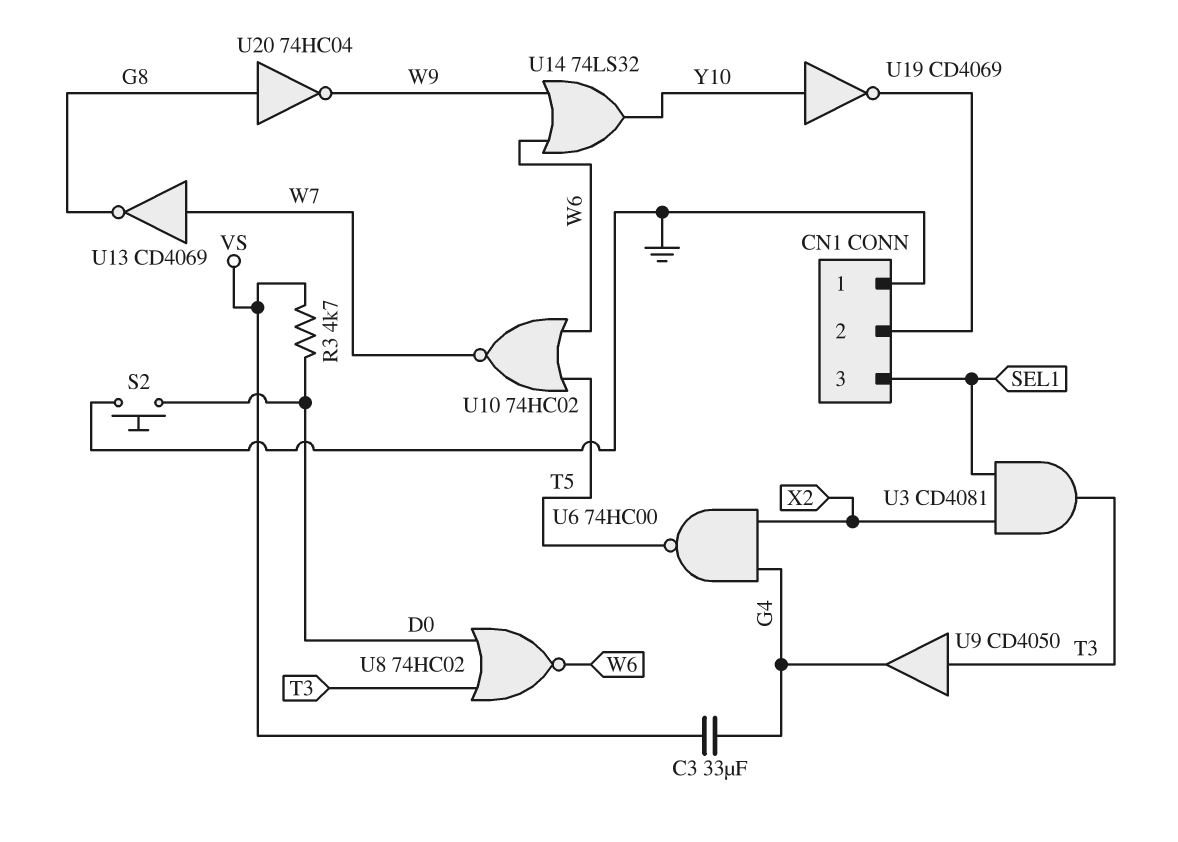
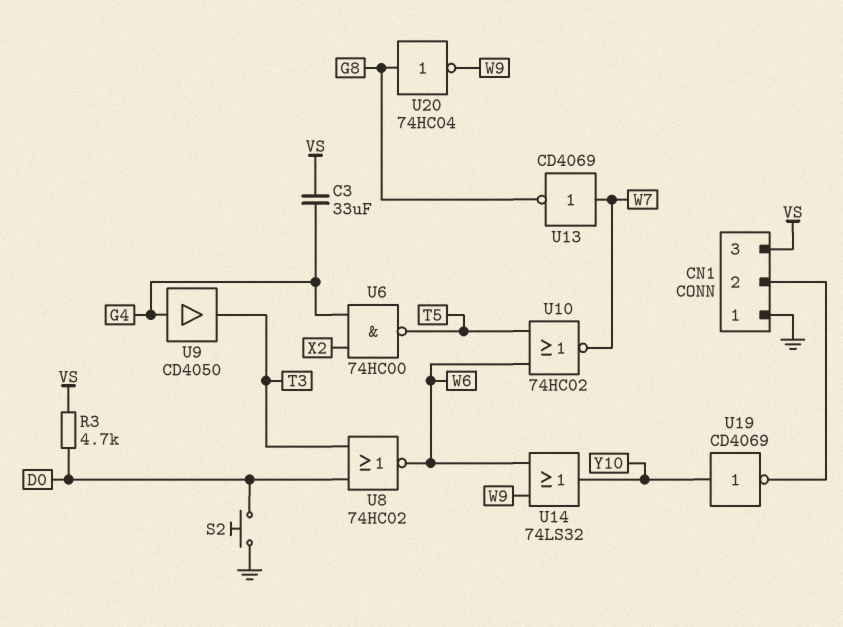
CN1 pin 3: SEL1 -> VS
U3: AND CD4081 (in SEL1, in X2, out T3) -> none
U9: buffer CD4050 (in T3, out G4) -> buffer CD4050 (in G4, out T3)

